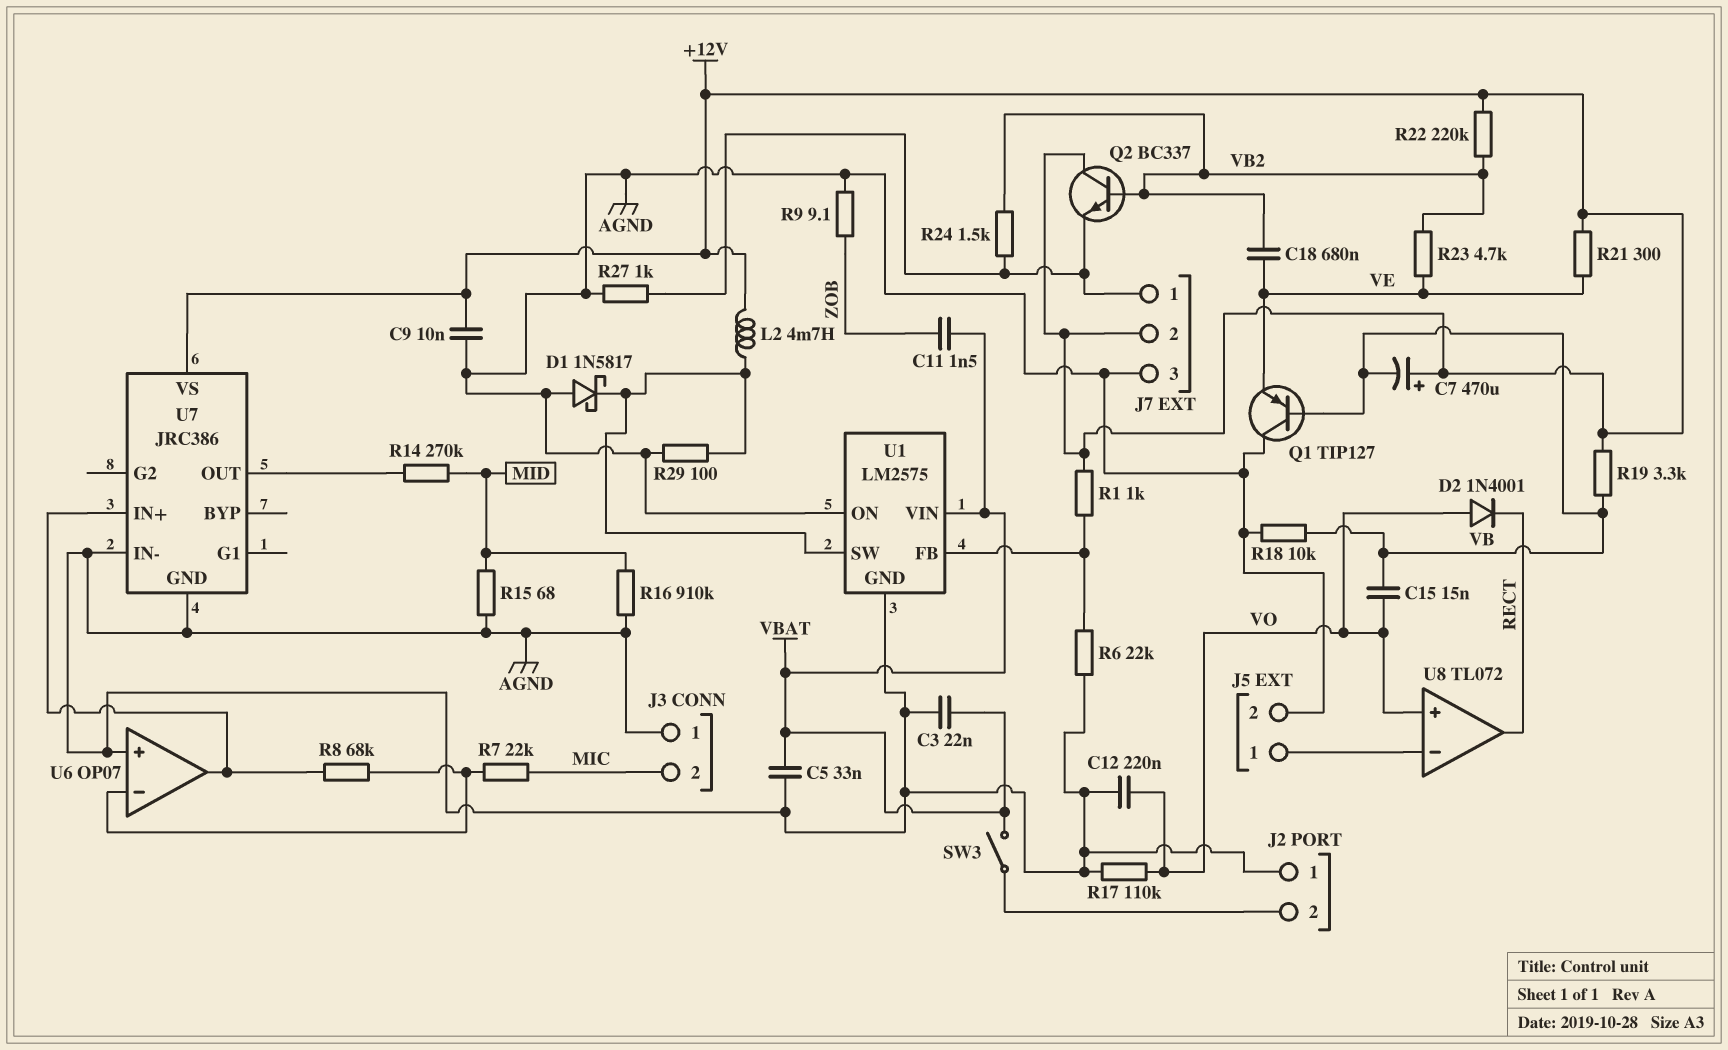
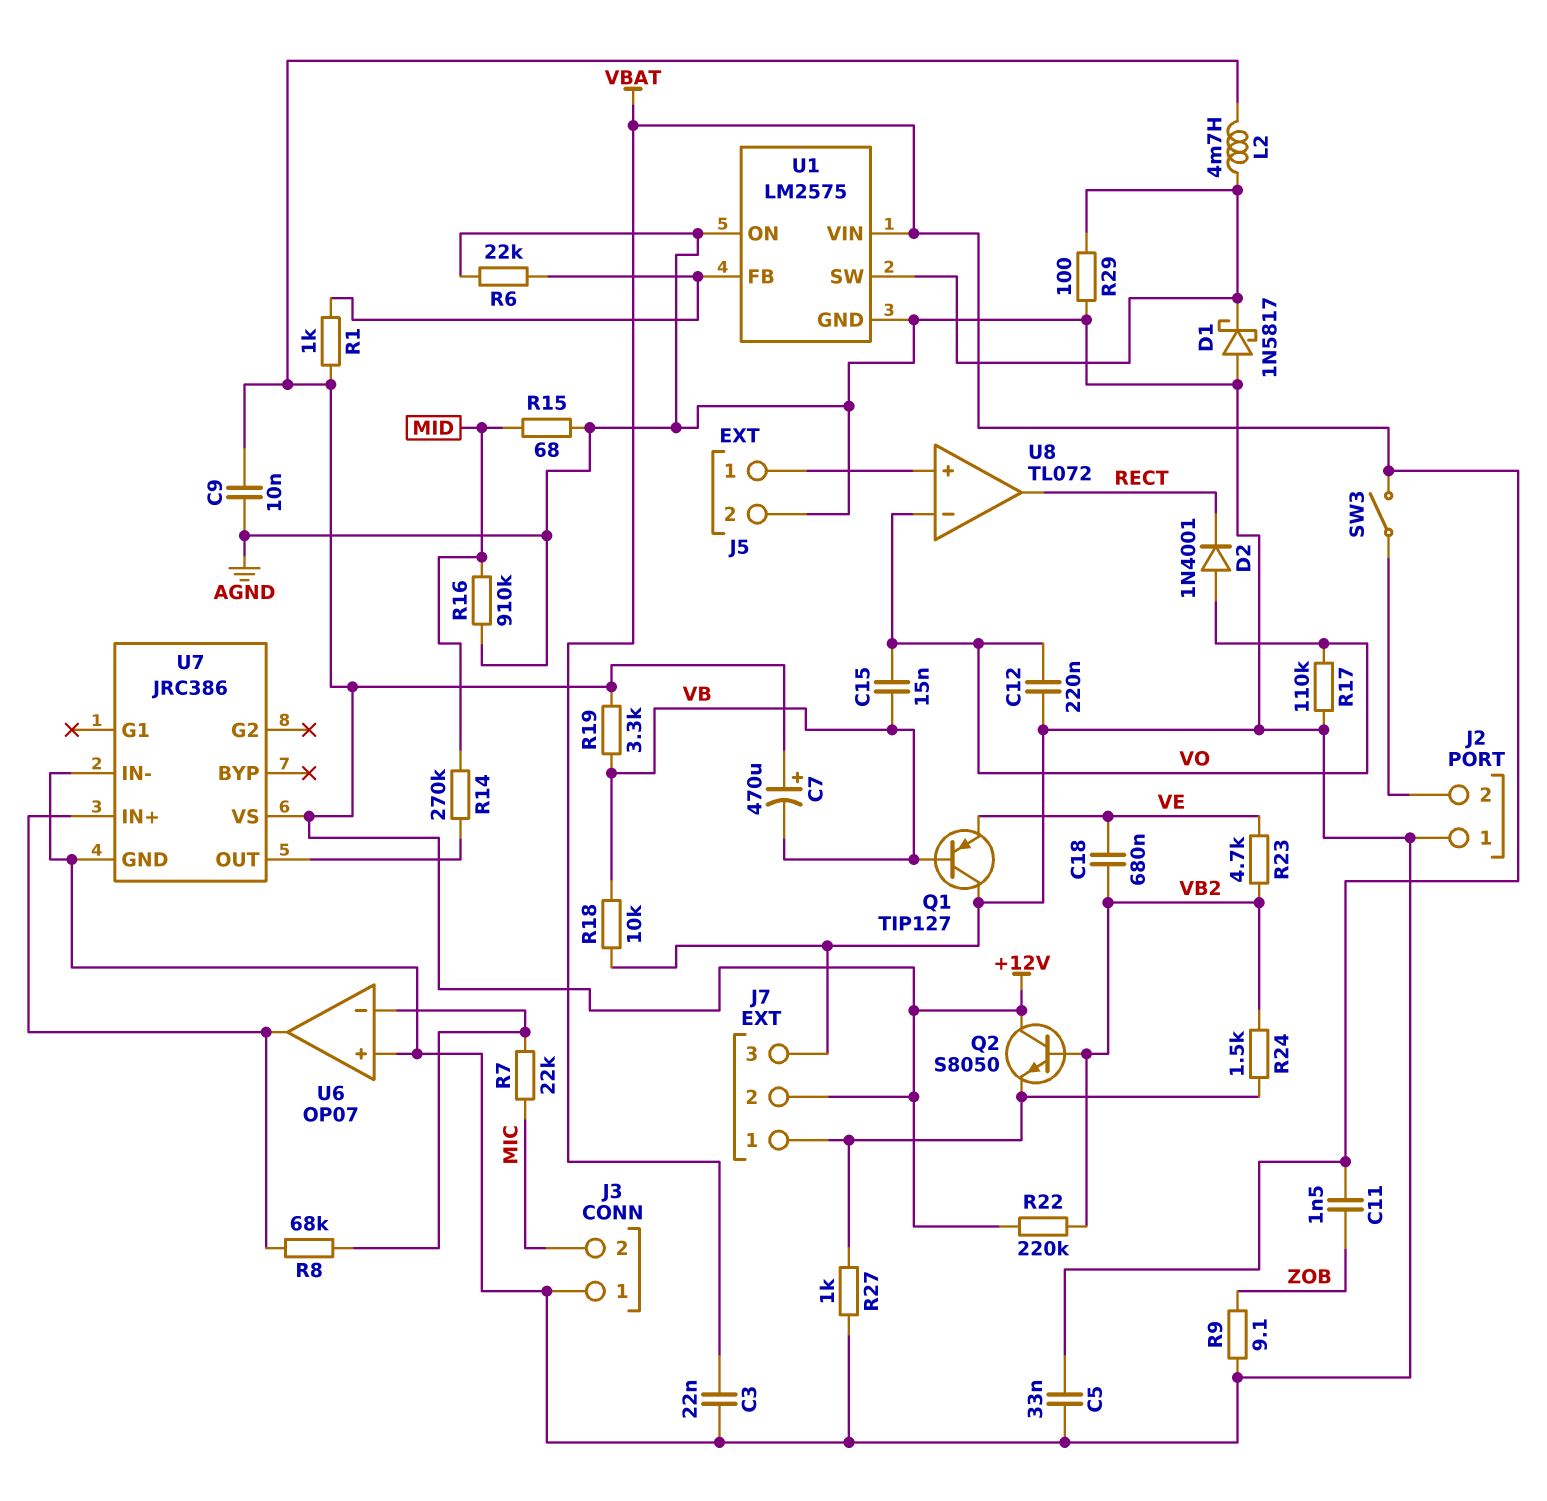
Q2: NPN BC337 (B VB2, C +12V, E J7/1) -> NPN S8050 (B VB2, C +12V, E J7/1)
R21: 300 (+12V, VE) -> none
U8 pin in+: VO -> J5/1
U8 pin in-: J5/1 -> VO

